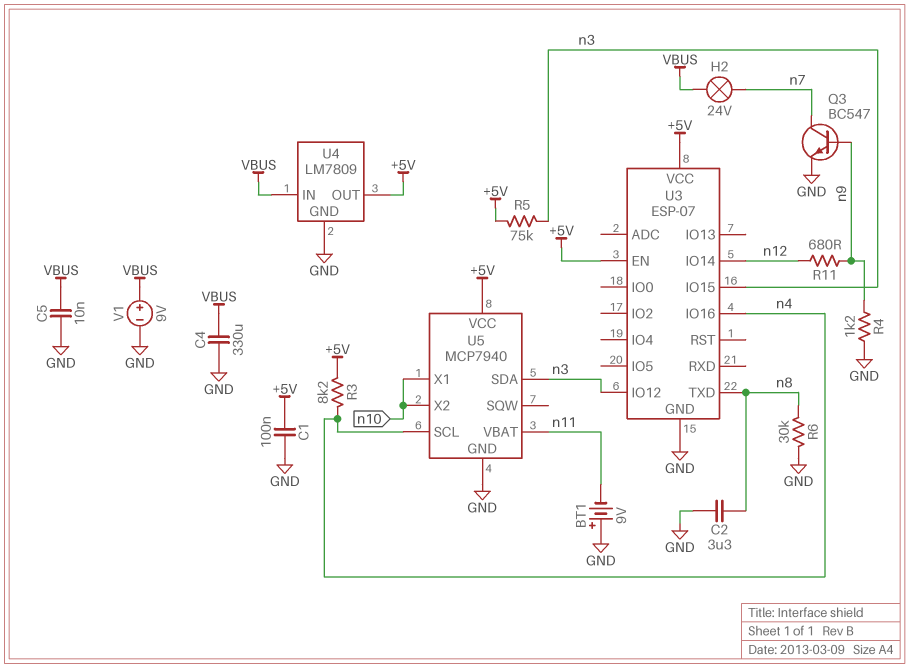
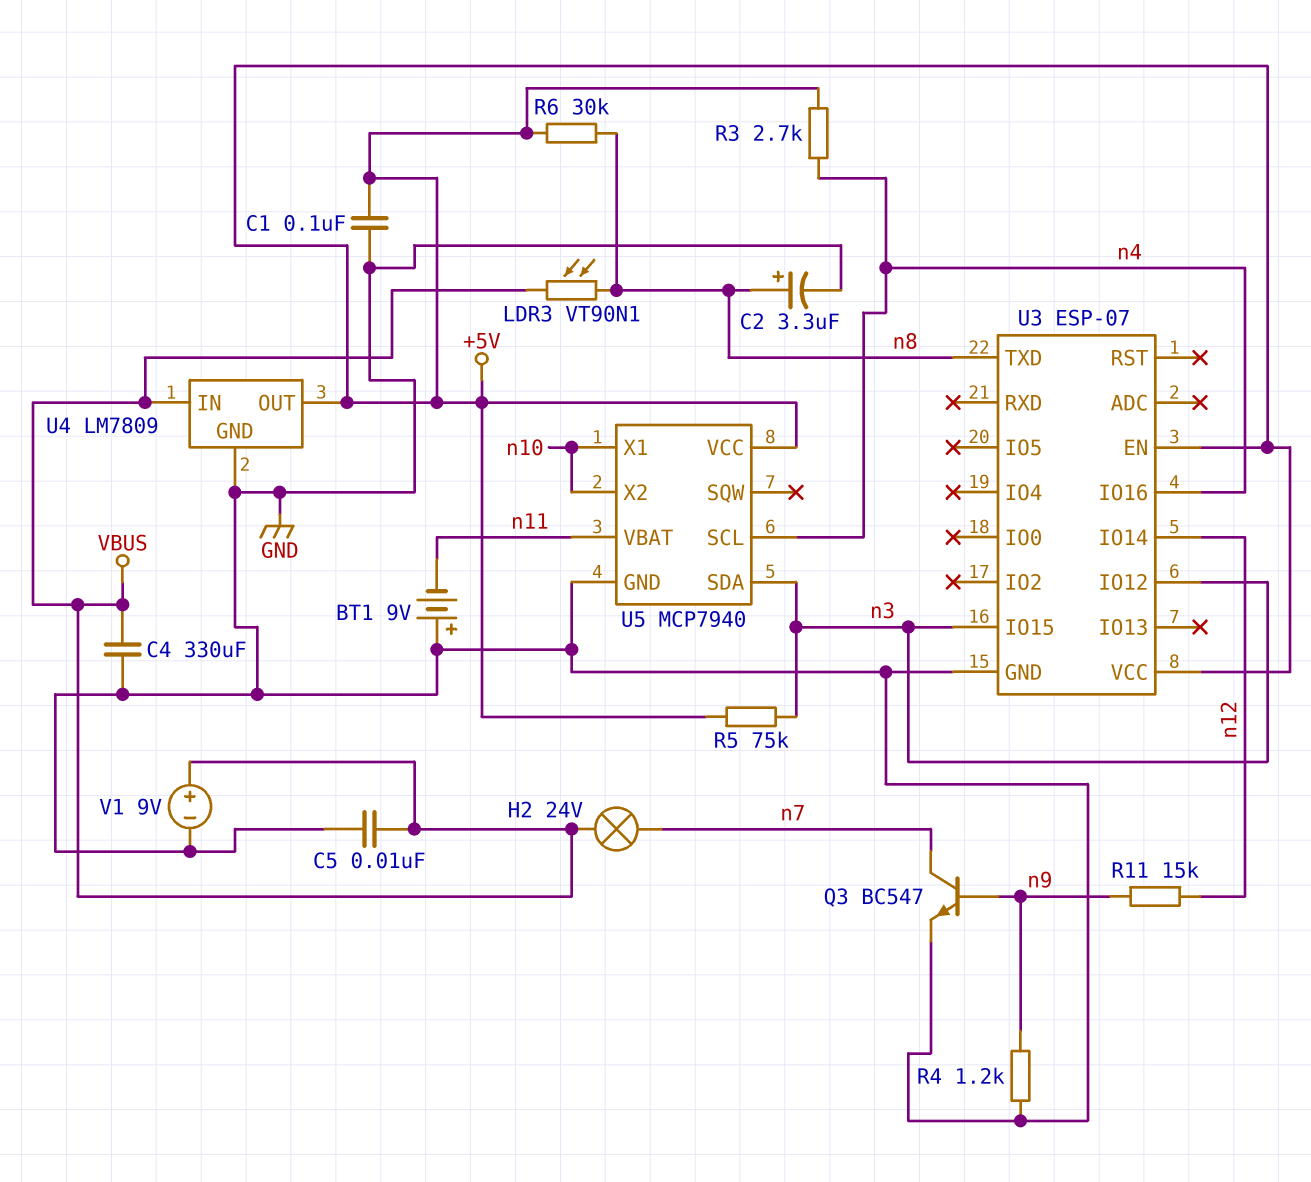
C2: 3.3uF (GND, n8) -> 3.3uF (plus n8, minus GND)
LDR3: none -> VT90N1 (VBUS, n8)
R3: 8.2k (+5V, n4) -> 2.7k (+5V, n4)
R6: 30k (GND, n8) -> 30k (+5V, n8)
R11: 680 (n9, n12) -> 15k (n9, n12)

